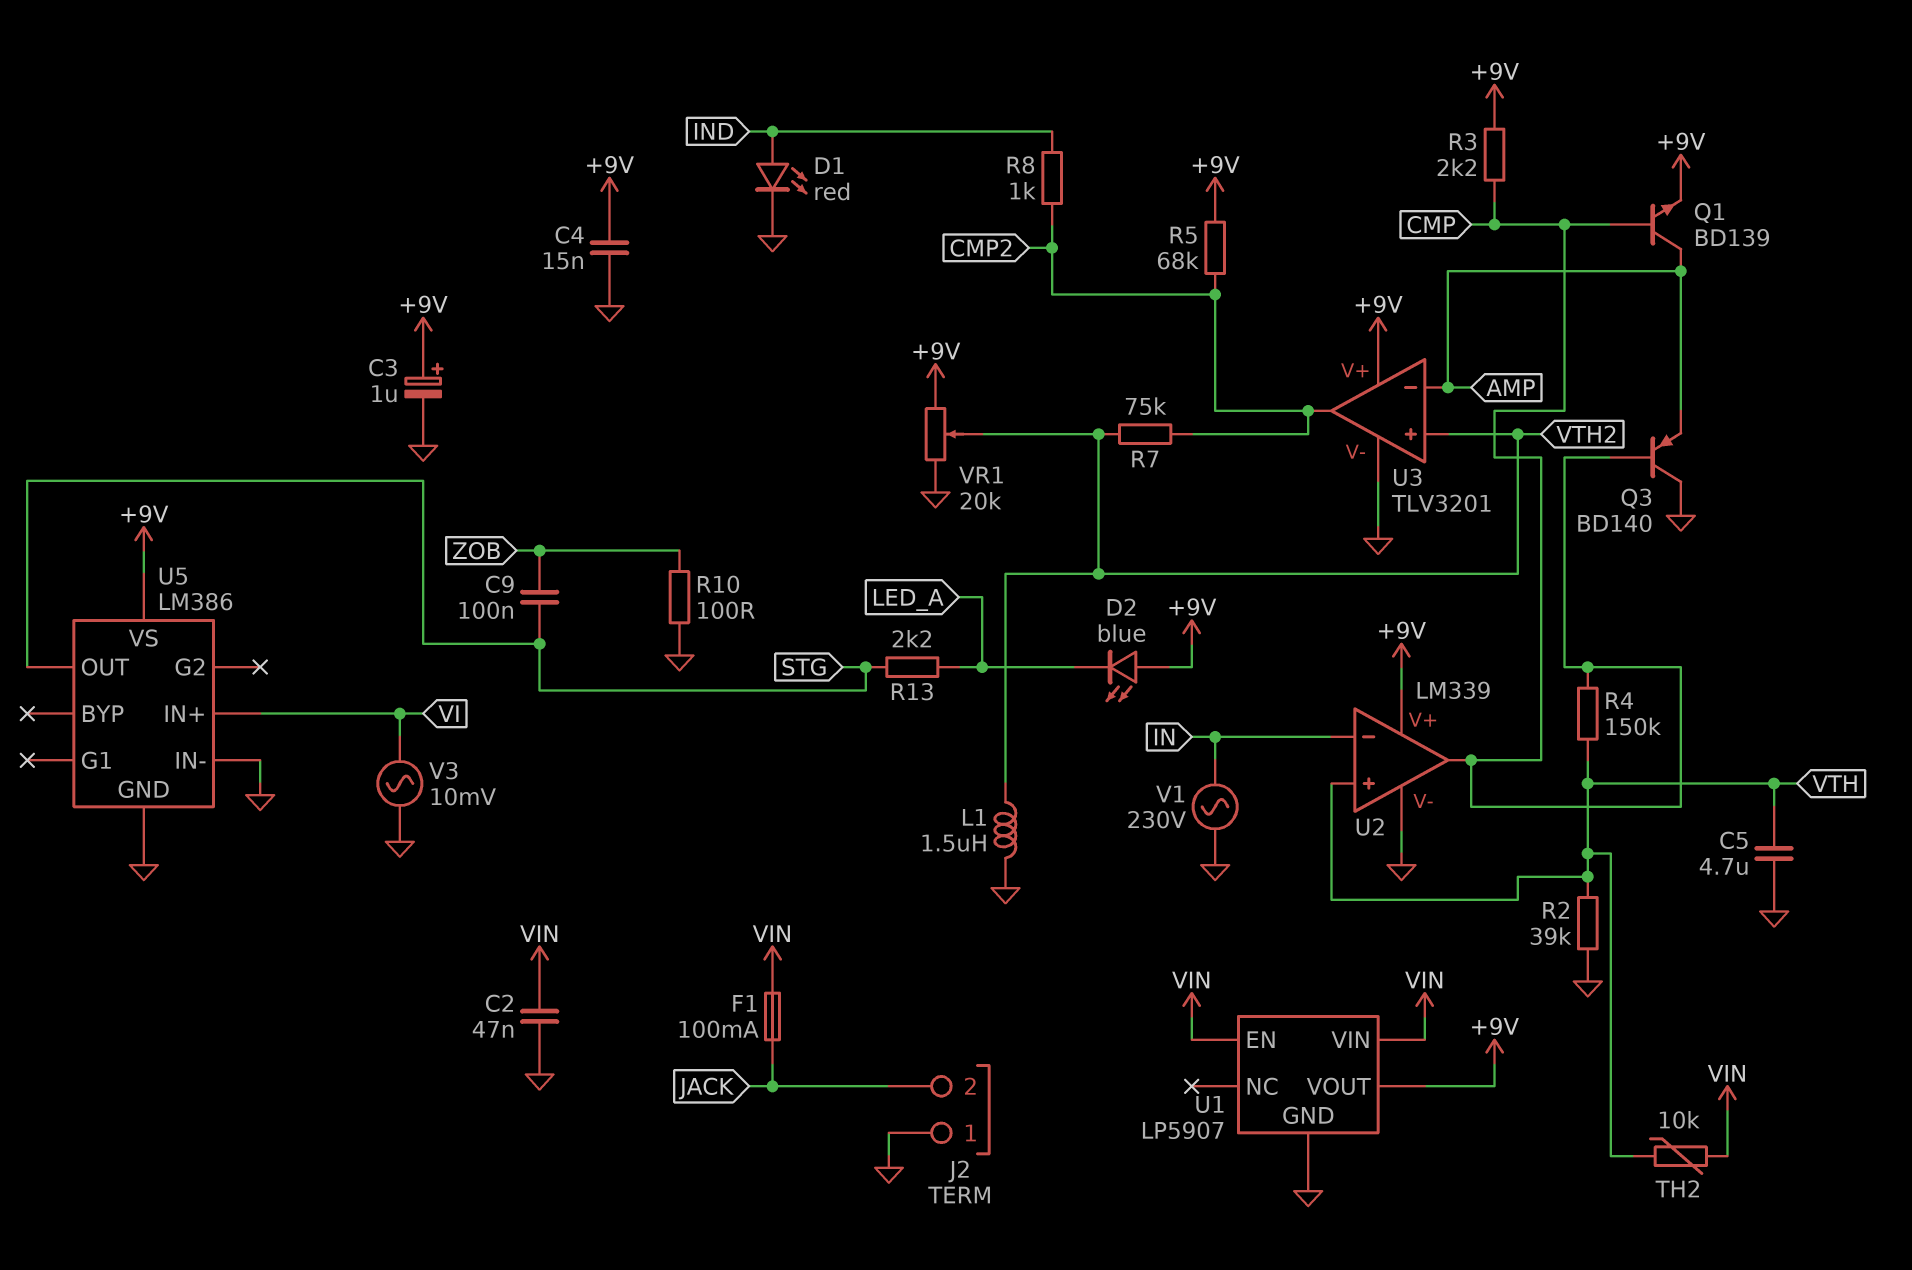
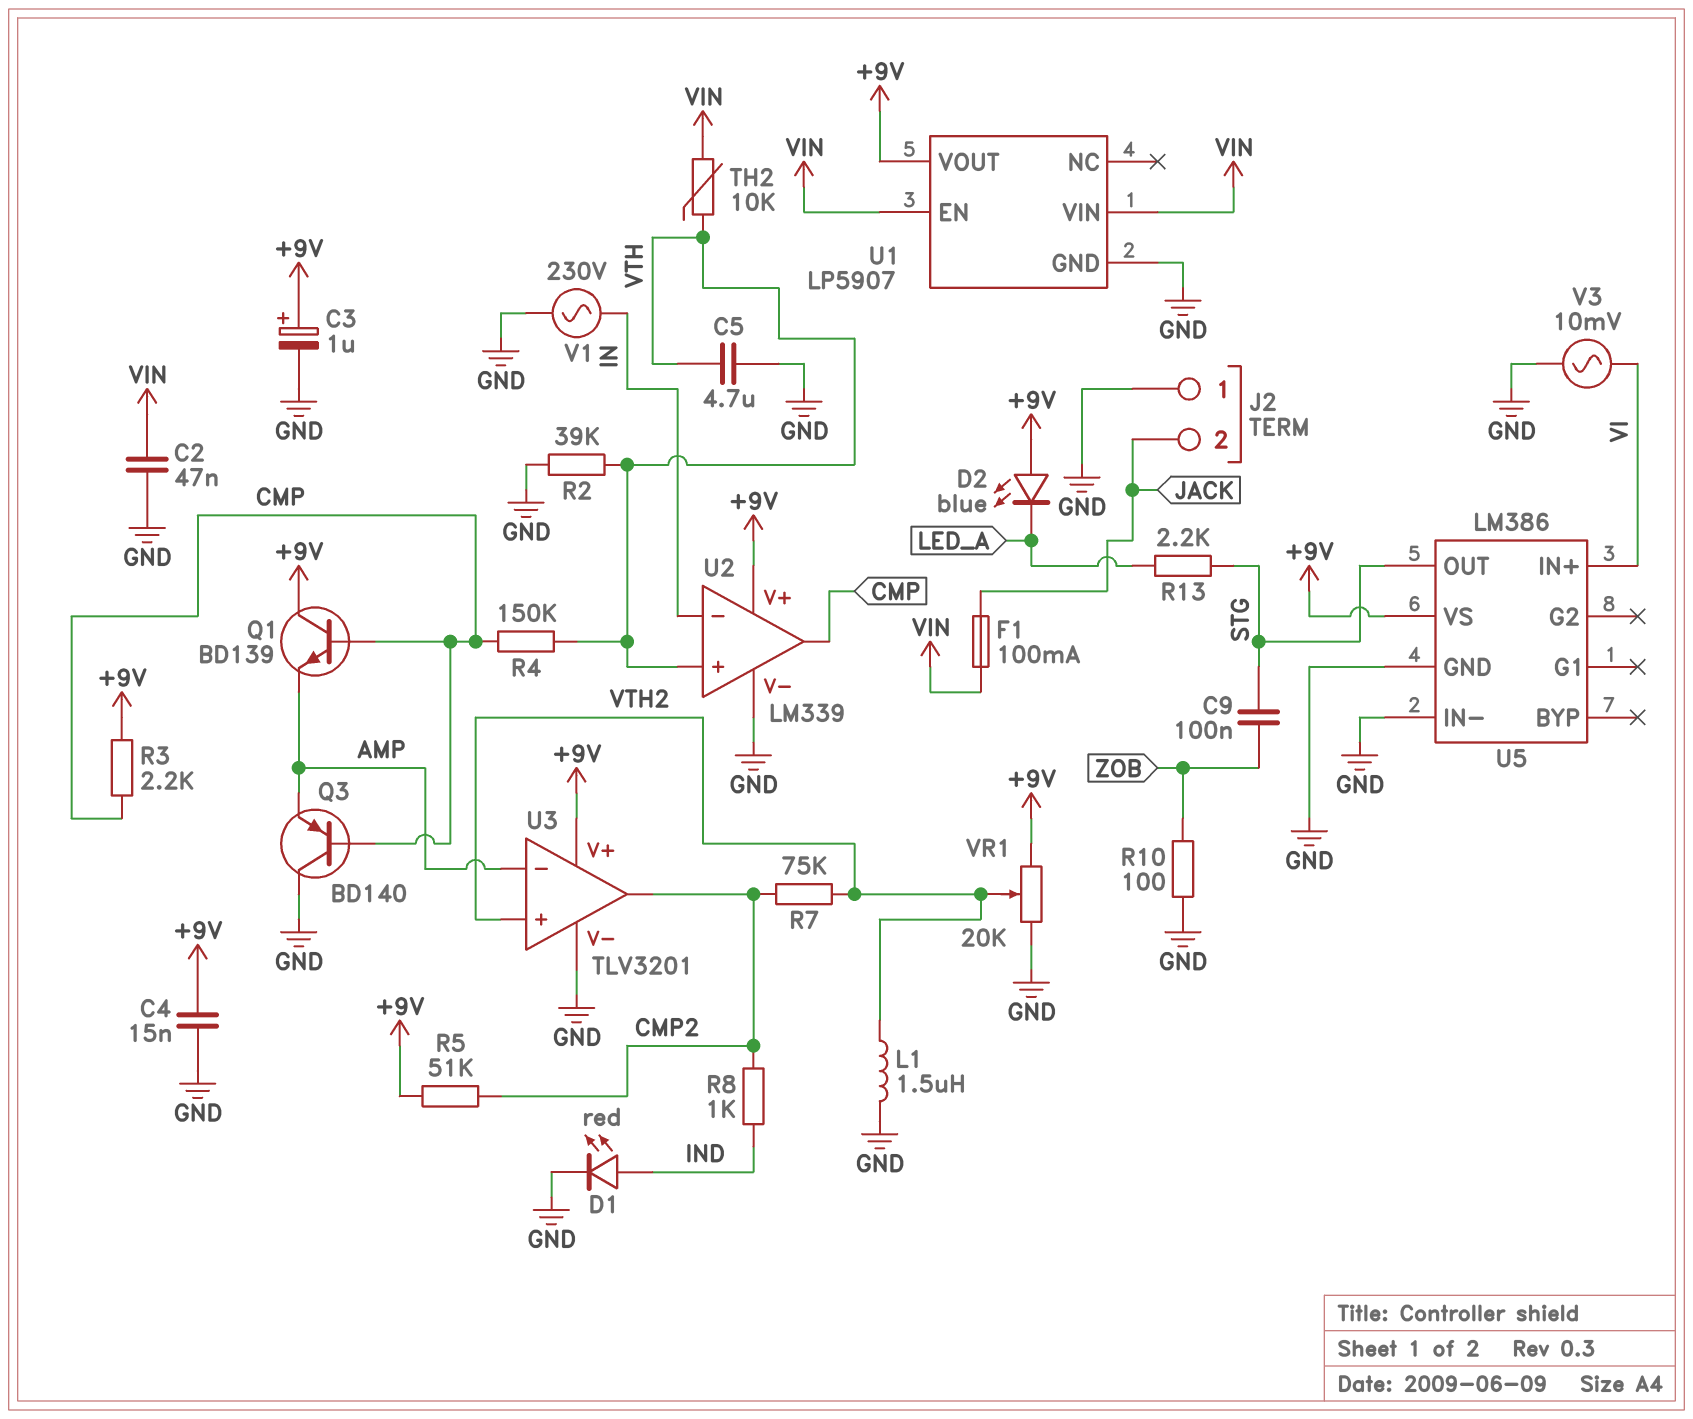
Q1: NPN BD139 (B CMP, C AMP, E +9V) -> NPN BD139 (B CMP, C +9V, E AMP)
R5: 68k (+9V, CMP2) -> 51k (+9V, CMP2)

